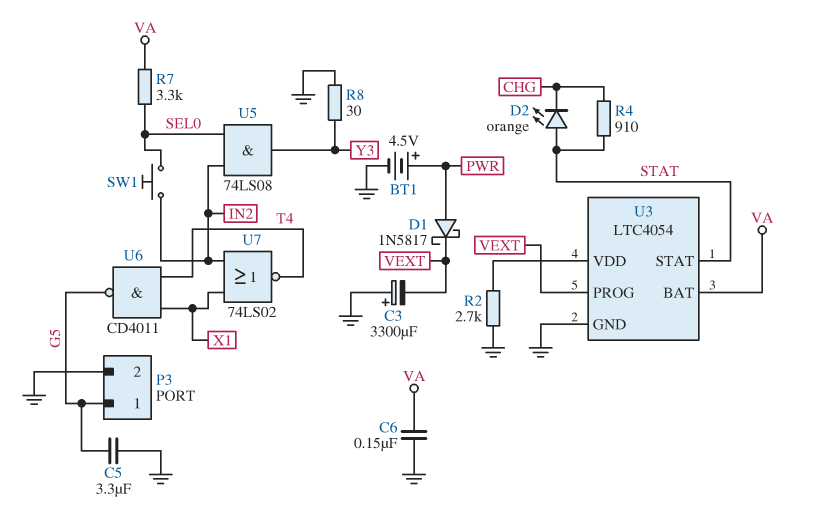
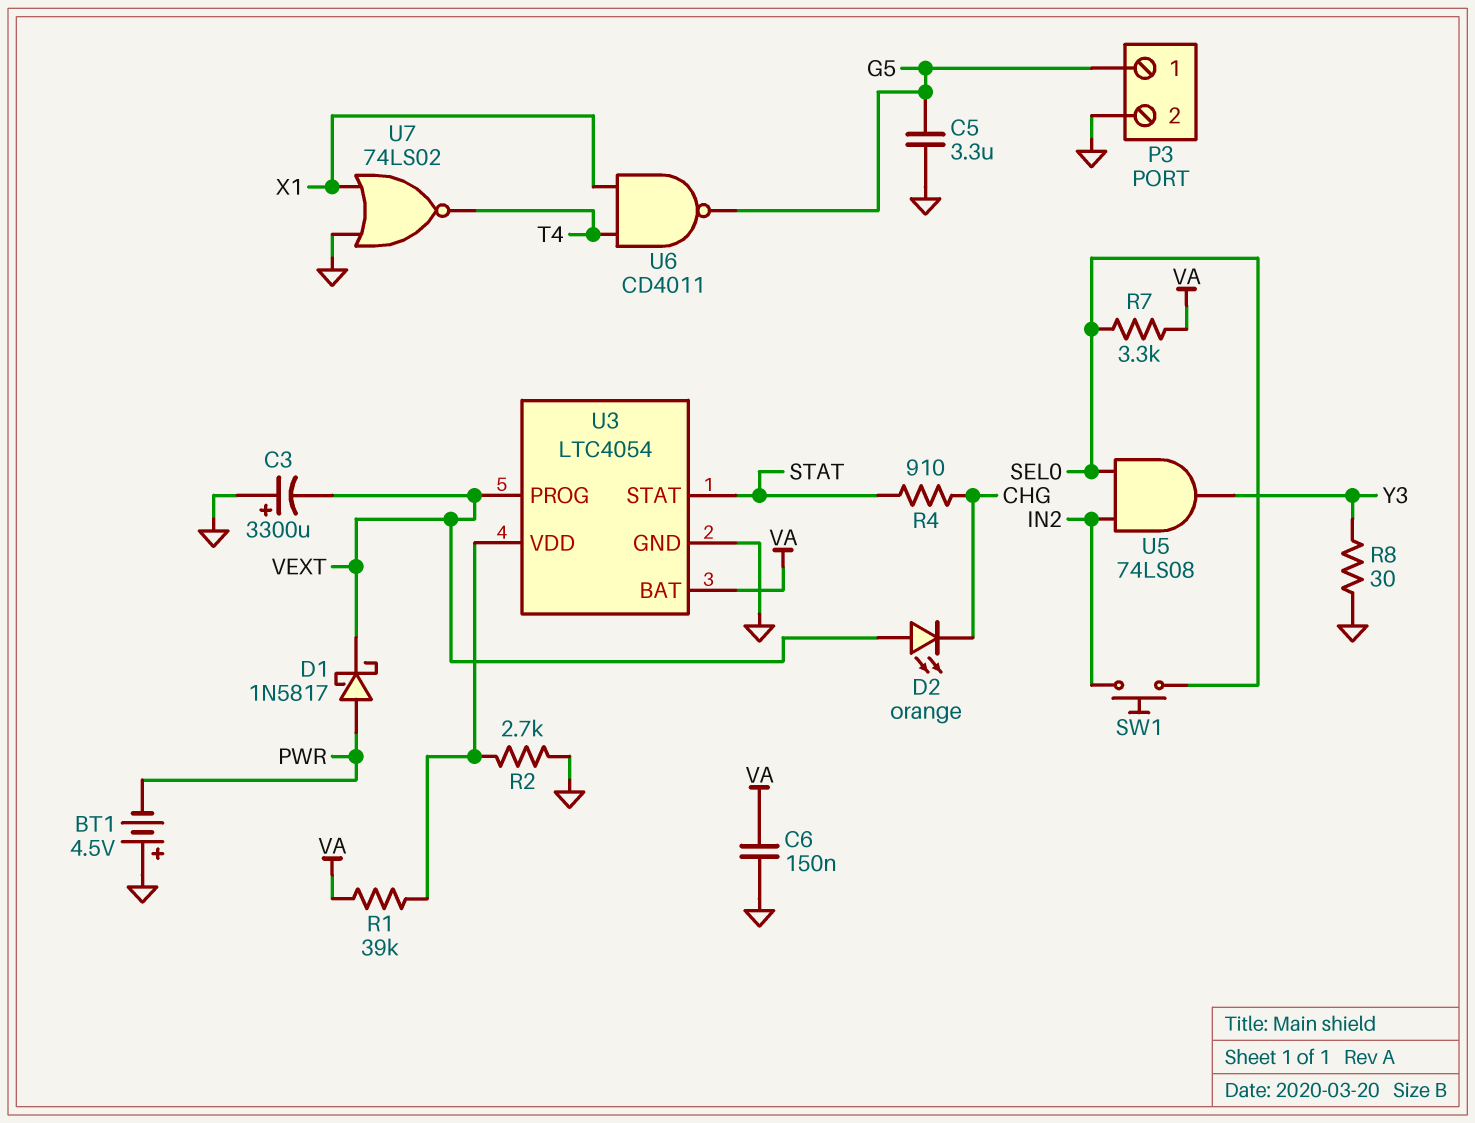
BT1: 4.5V (plus PWR, minus GND) -> 4.5V (plus GND, minus PWR)
D2: LED orange (A STAT, K CHG) -> LED orange (A VEXT, K CHG)
R1: none -> 39k (U3/VDD, VA)
U7: NOR 74LS02 (in IN2, in X1, out T4) -> NOR 74LS02 (in GND, in X1, out T4)

